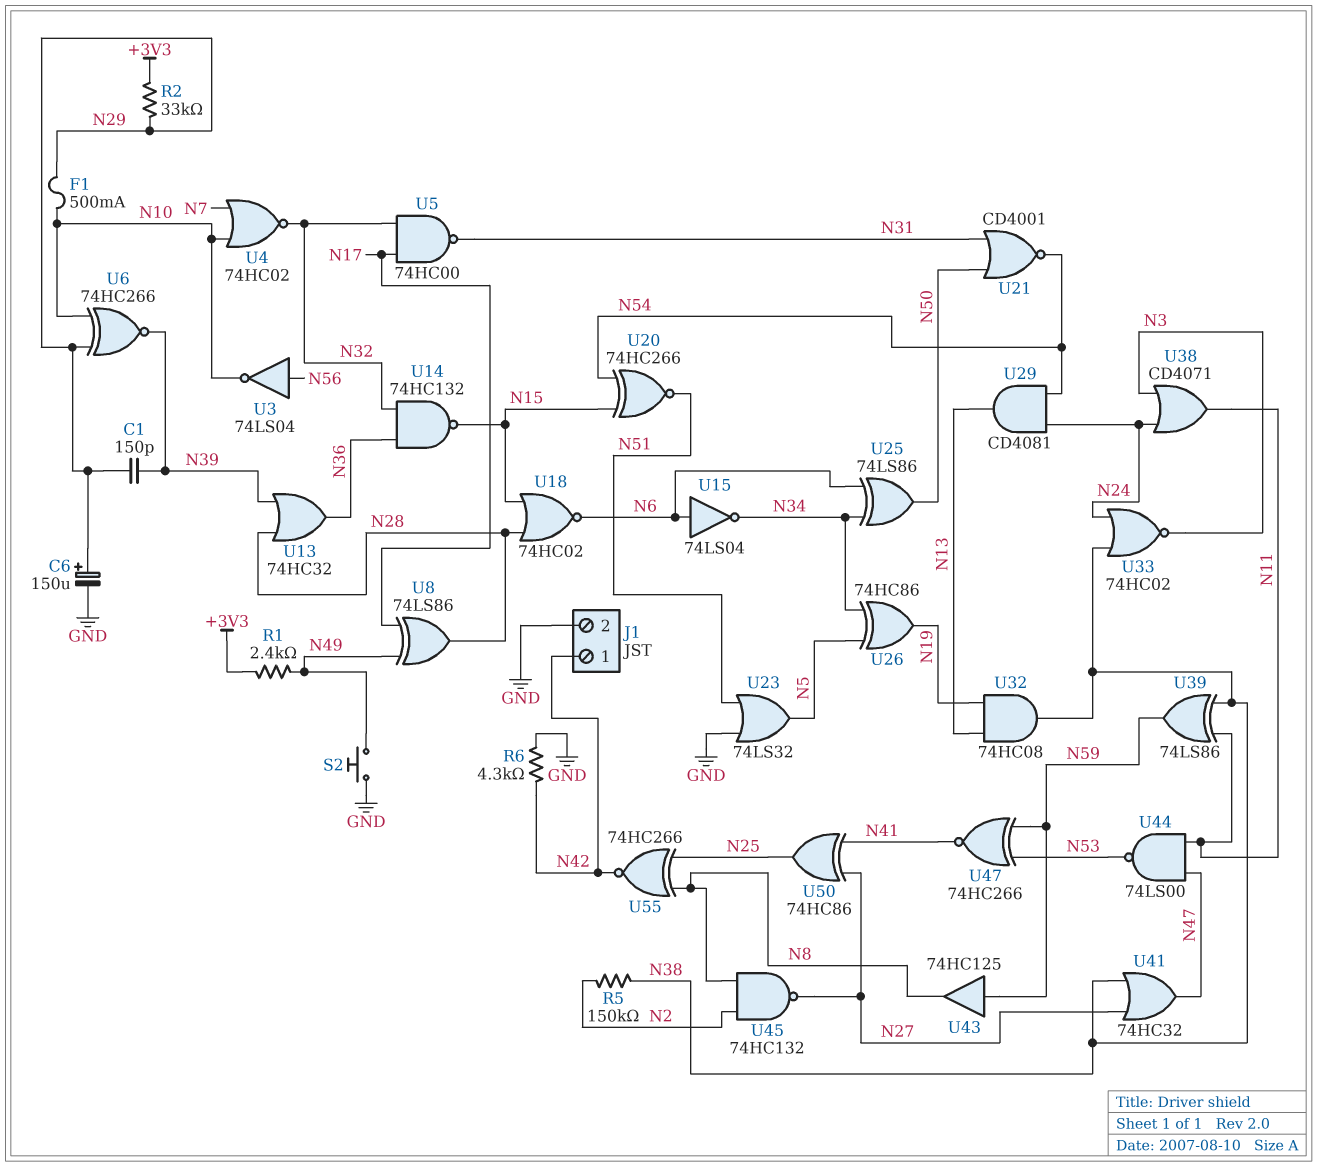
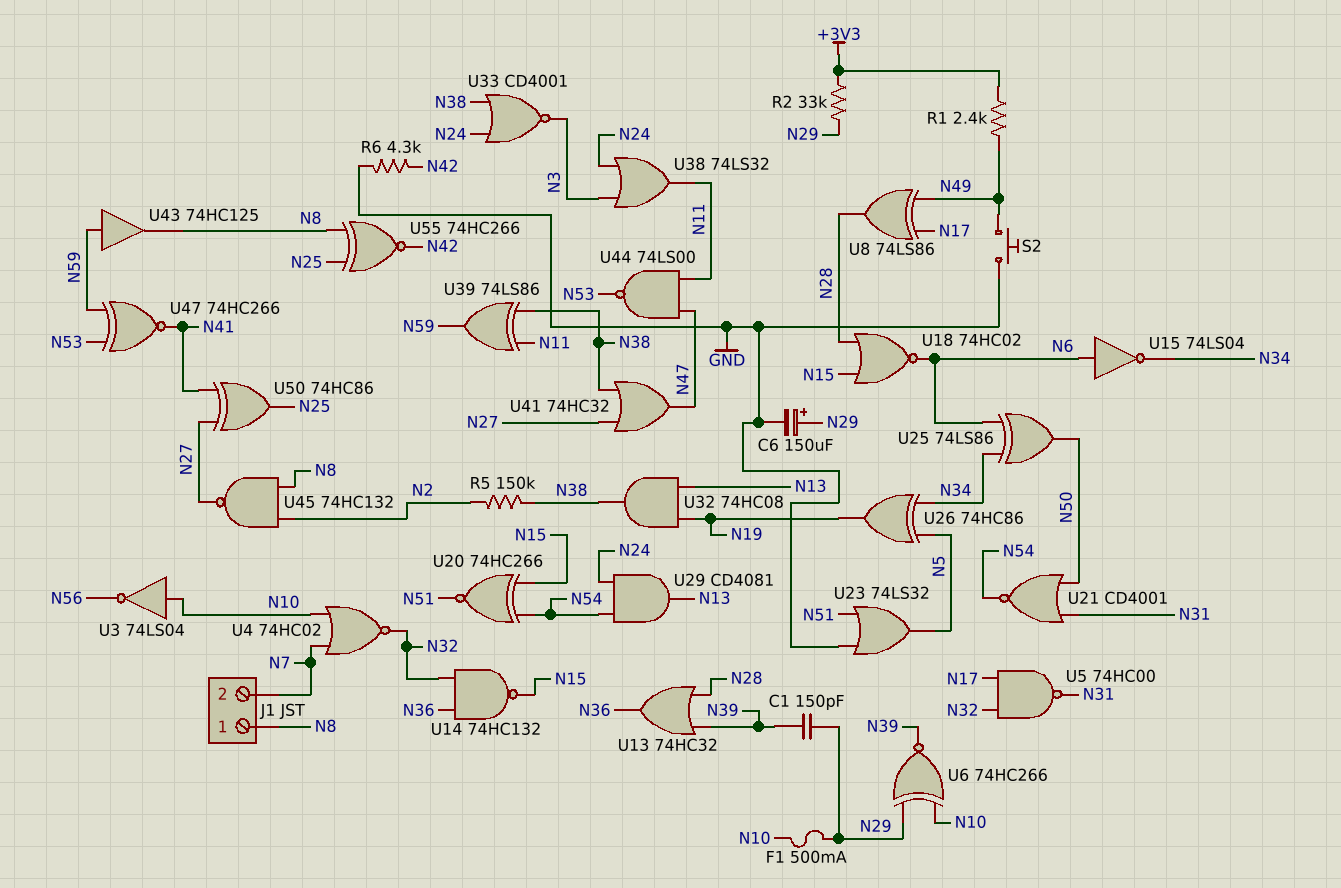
J1 pin 1: N42 -> N8
J1 pin 2: GND -> N7
U3: NOT 74LS04 (in N56, out N10) -> NOT 74LS04 (in N10, out N56)
U33: NOR 74HC02 (in N24, in N38, out N3) -> NOR CD4001 (in N24, in N38, out N3)
U38: OR CD4071 (in N3, in N24, out N11) -> OR 74LS32 (in N3, in N24, out N11)

